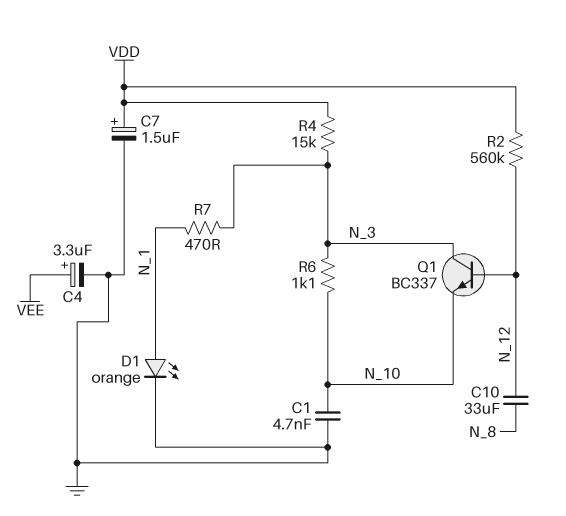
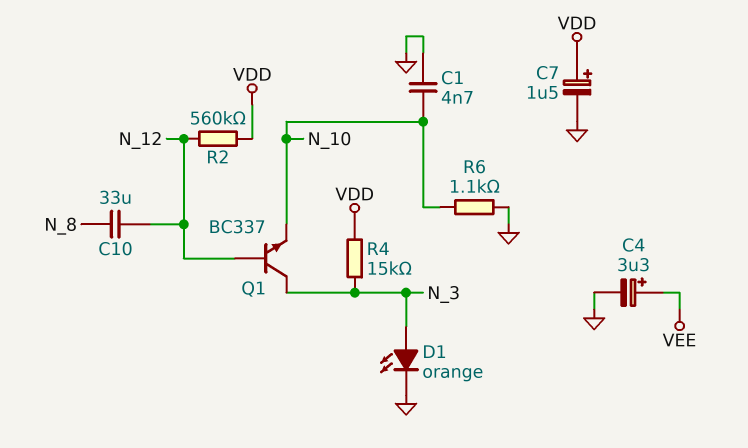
D1: LED orange (A N_1, K GND) -> LED orange (A N_3, K GND)
R6: 1.1k (N_3, N_10) -> 1.1k (GND, N_10)
R7: 470 (N_1, N_3) -> none

